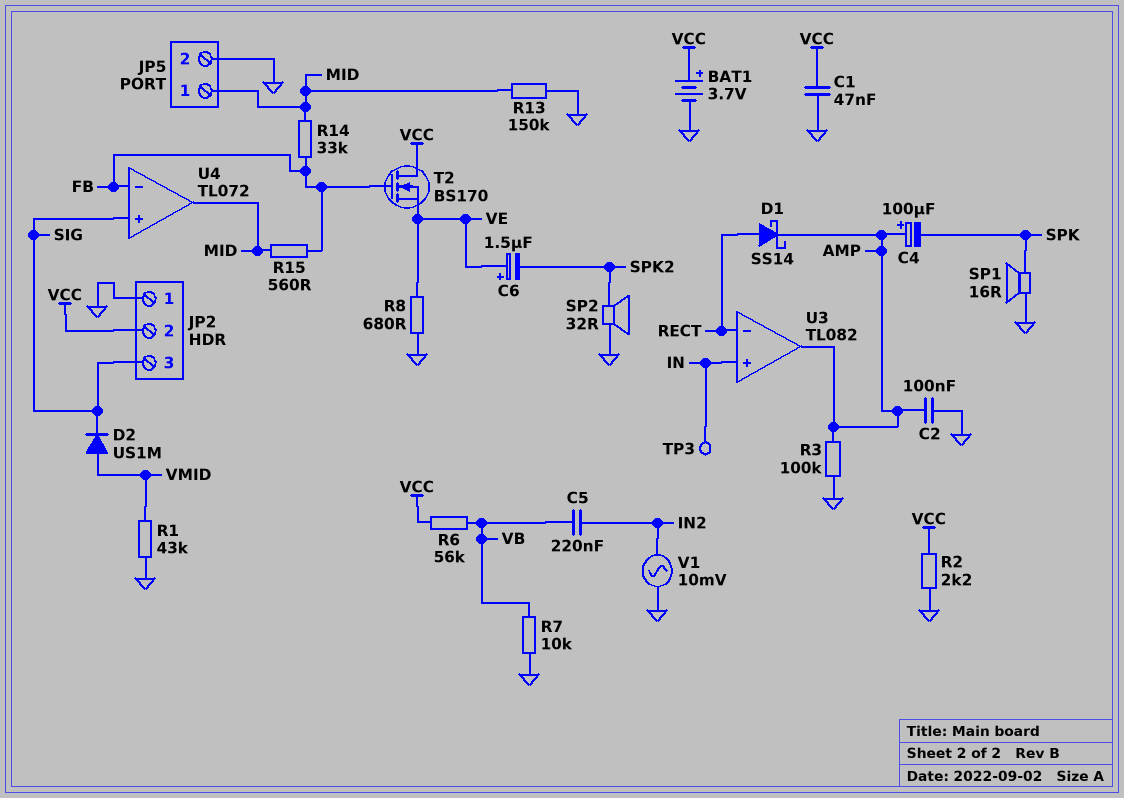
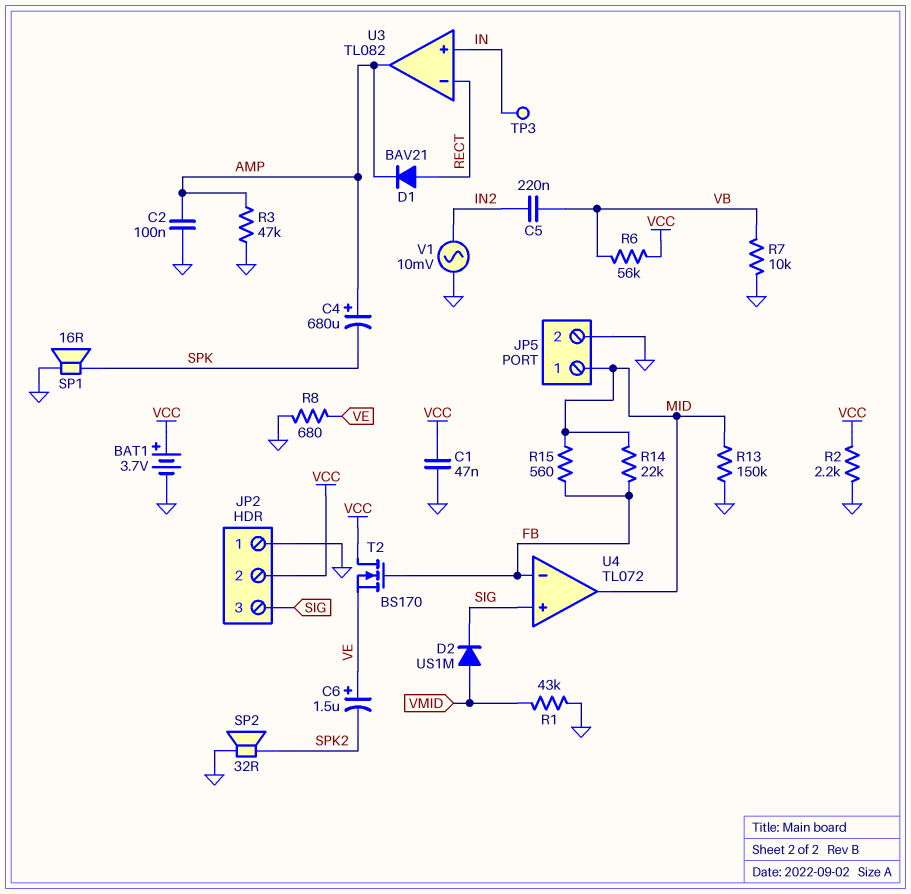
C4: 100uF (plus AMP, minus SPK) -> 680uF (plus AMP, minus SPK)
D1: schottky SS14 (A RECT, K AMP) -> diode BAV21 (A RECT, K AMP)
R3: 100k (AMP, GND) -> 47k (AMP, GND)
R14: 33k (FB, MID) -> 22k (FB, MID)

